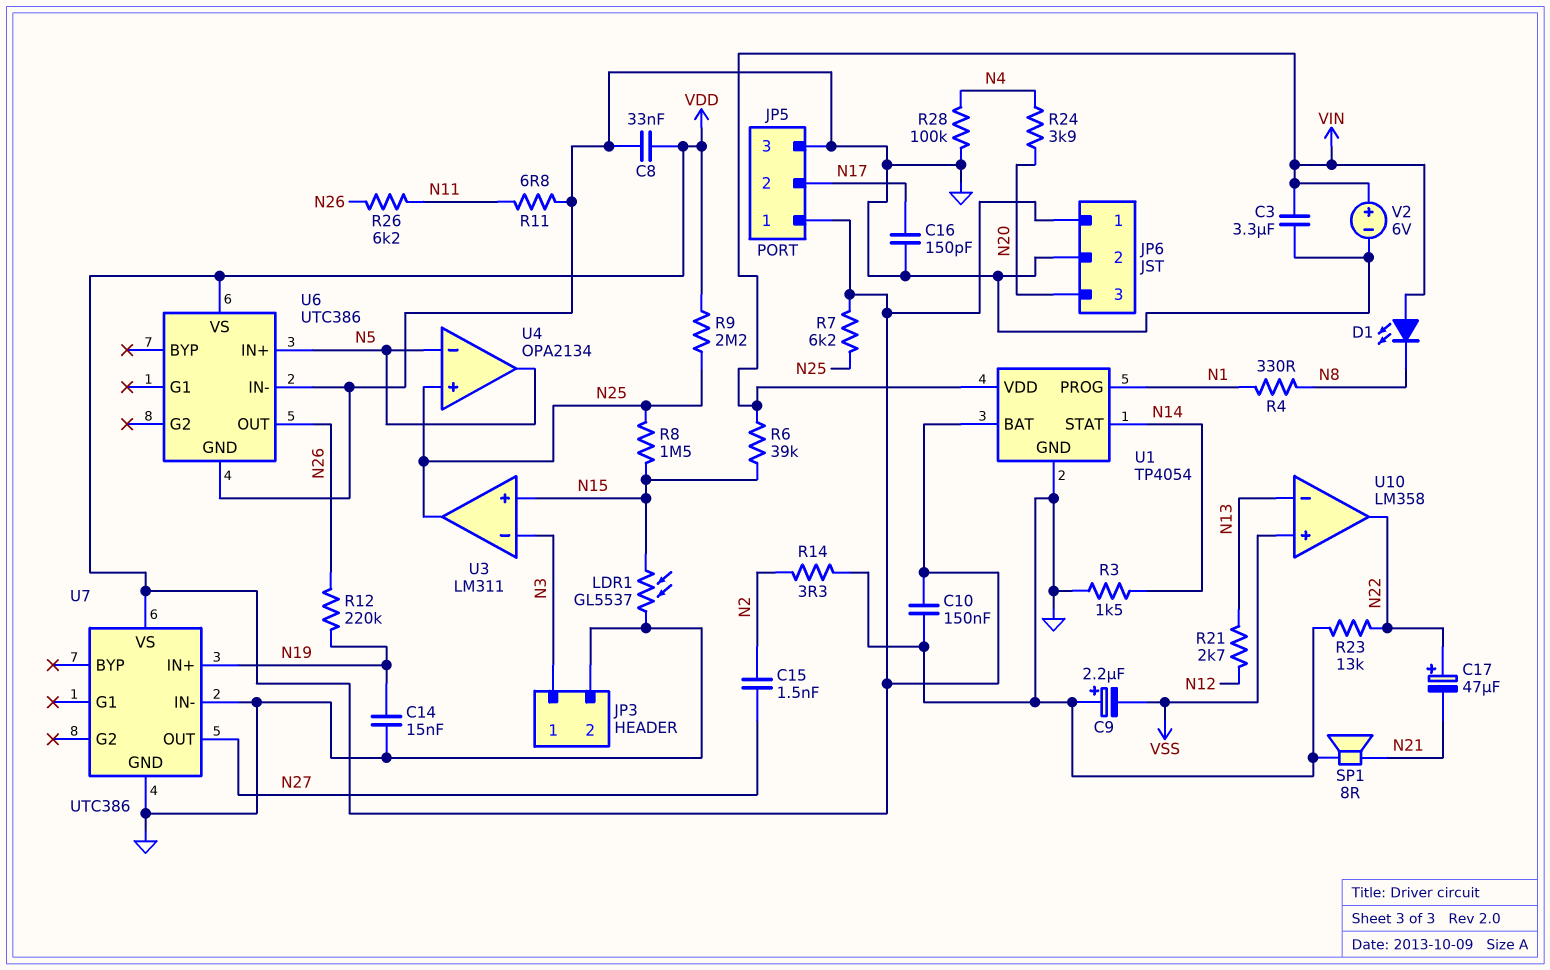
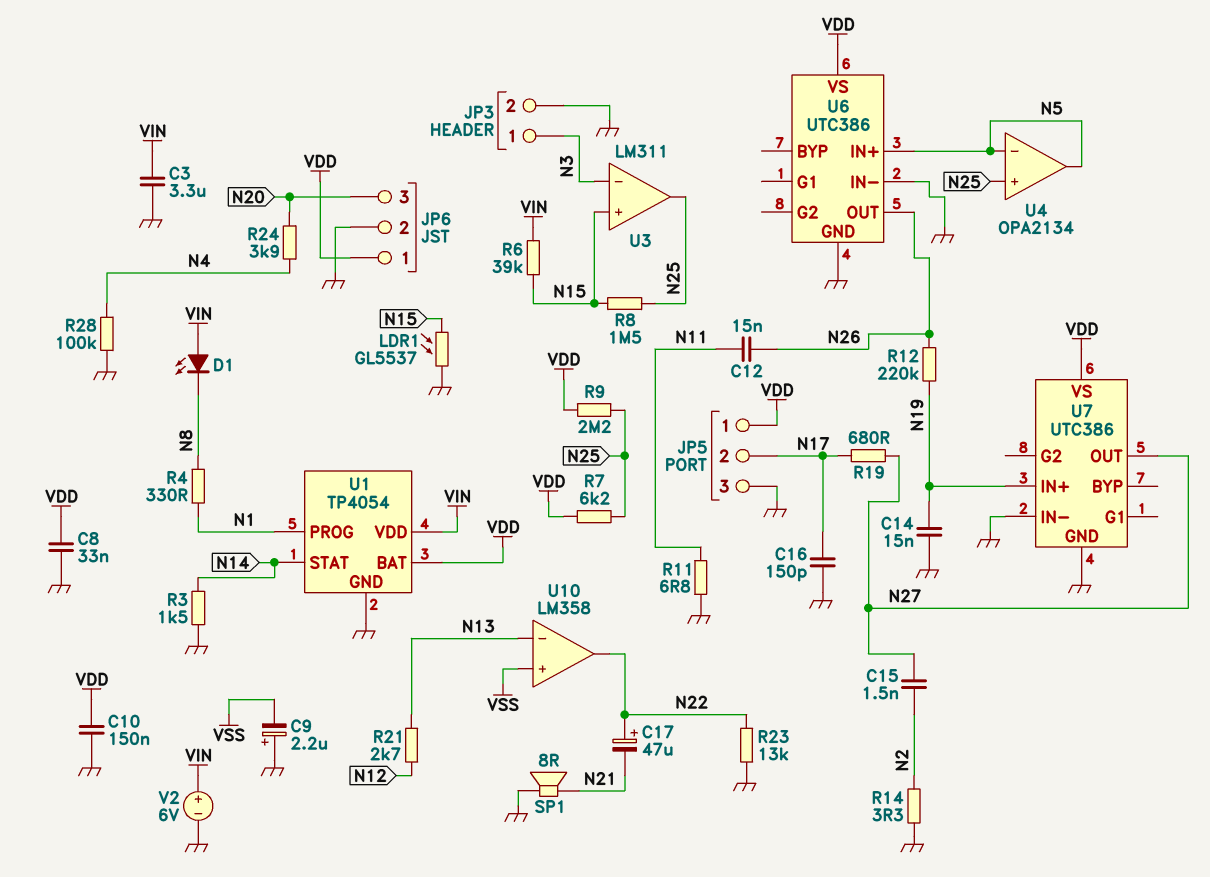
C12: none -> 15nF (N11, N26)
R19: none -> 680 (N17, N27)
R26: 6.2k (N11, N26) -> none

